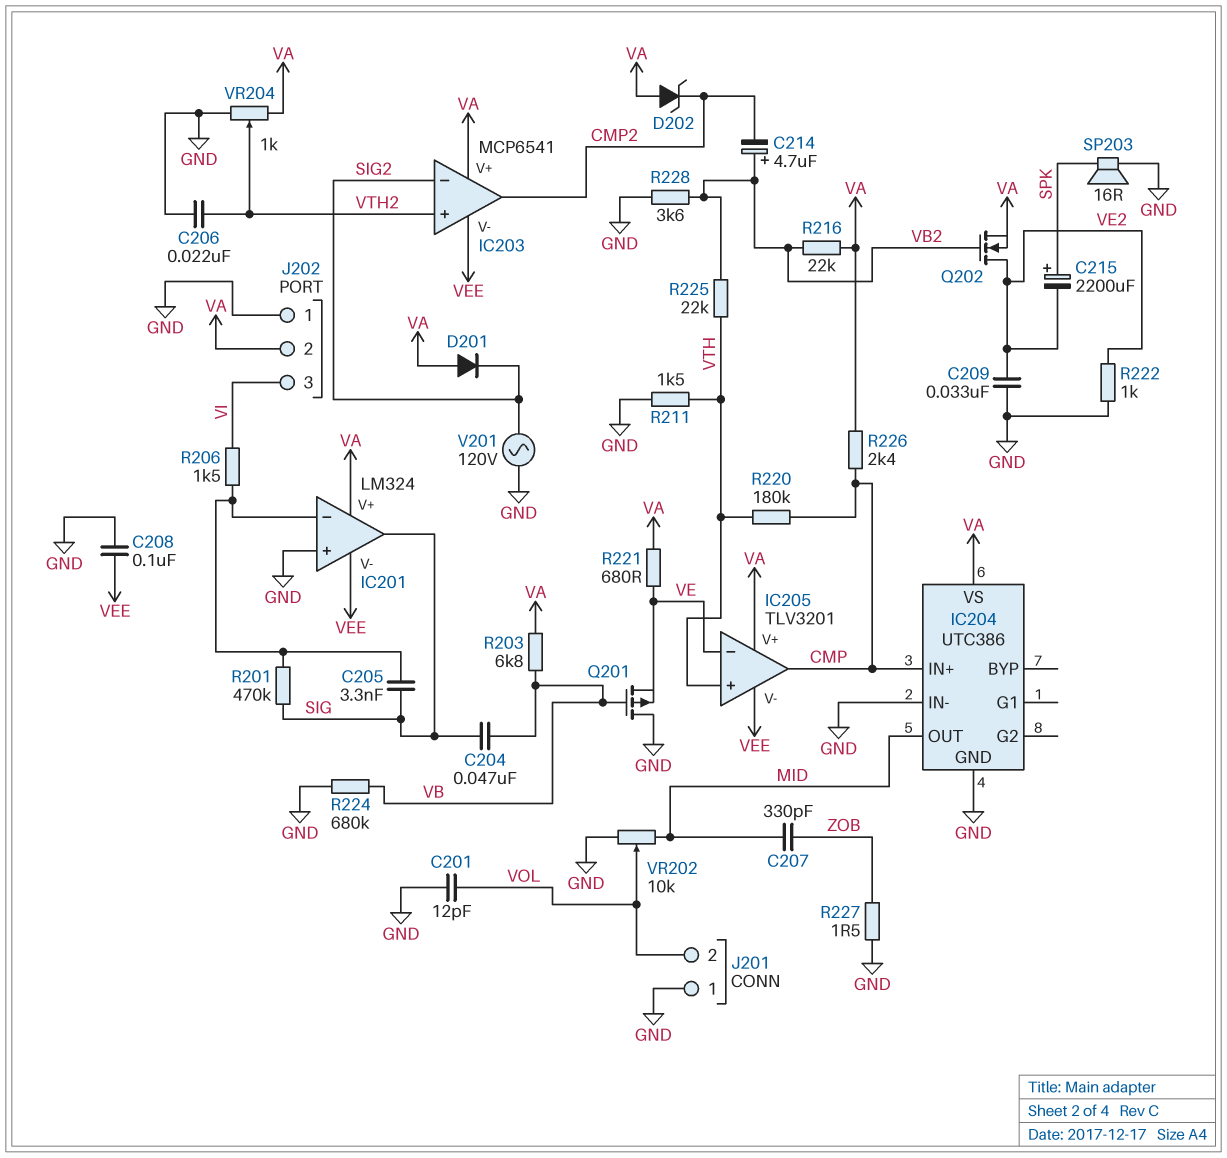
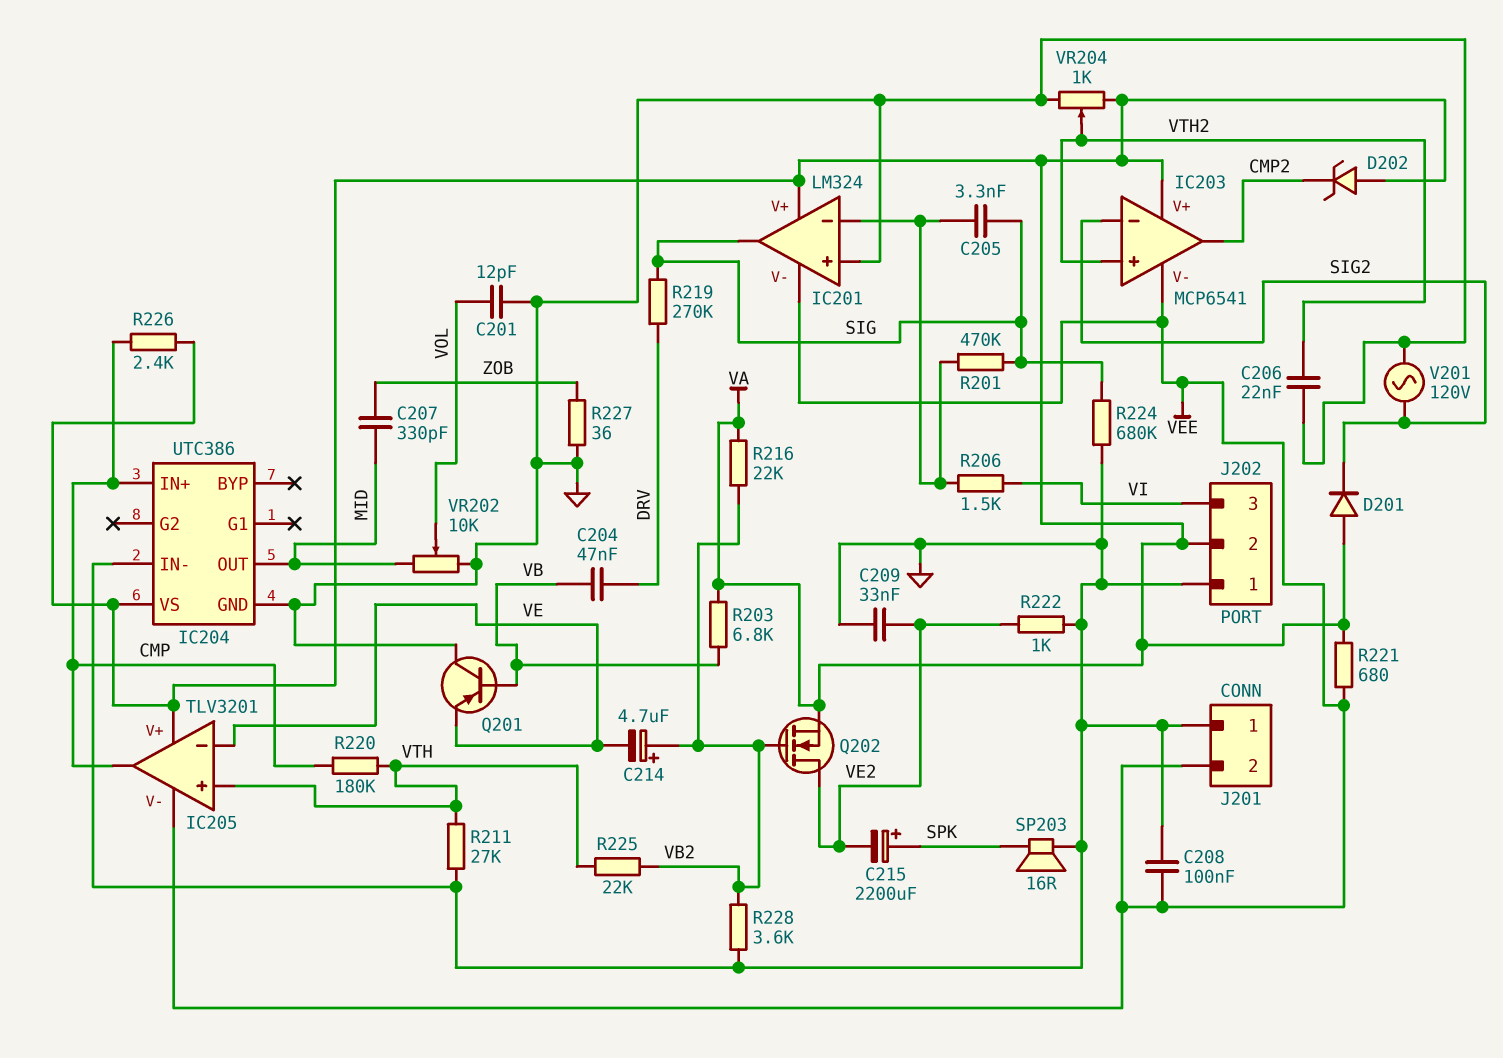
C204: 47nF (SIG, VB) -> 47nF (DRV, VB)
C214: 4.7uF (plus VB2, minus CMP2) -> 4.7uF (plus VB2, minus VE)
J201 pin 2: VOL -> VEE
Q201: PMOS (G VB, D GND, S VE) -> PNP (B VB, C GND, E VE)
R211: 1.5k (GND, VTH) -> 27k (GND, VTH)
R219: none -> 270k (DRV, SIG)
R221: 680 (VA, VE) -> 680 (VA, VEE)
R224: 680k (GND, VB) -> 680k (GND, SIG)
R227: 1.5 (GND, ZOB) -> 36 (GND, ZOB)

